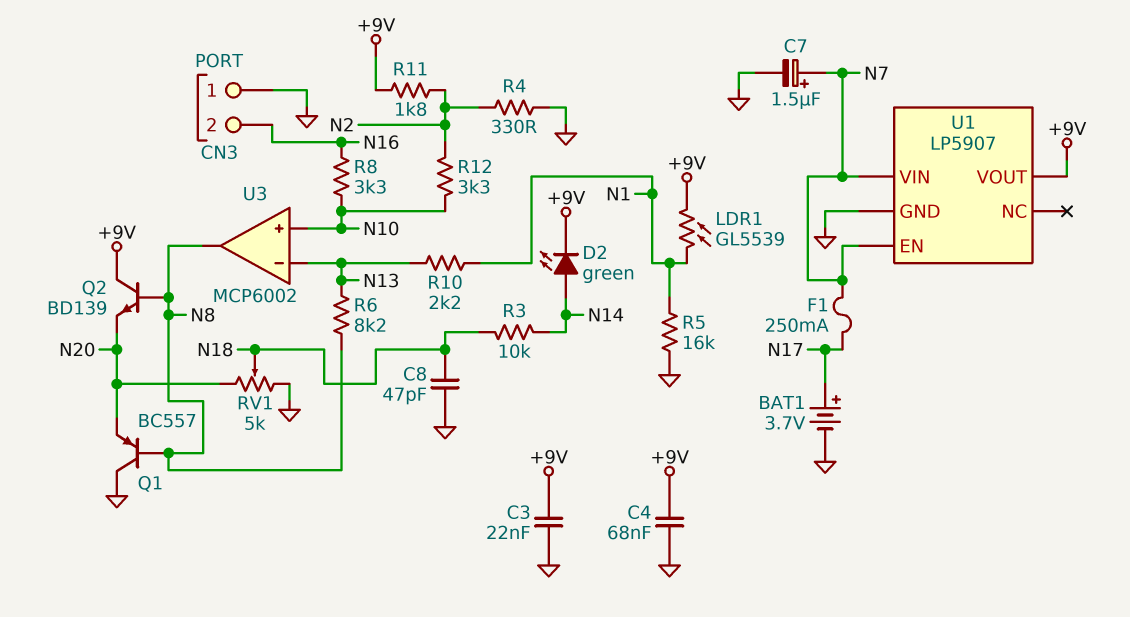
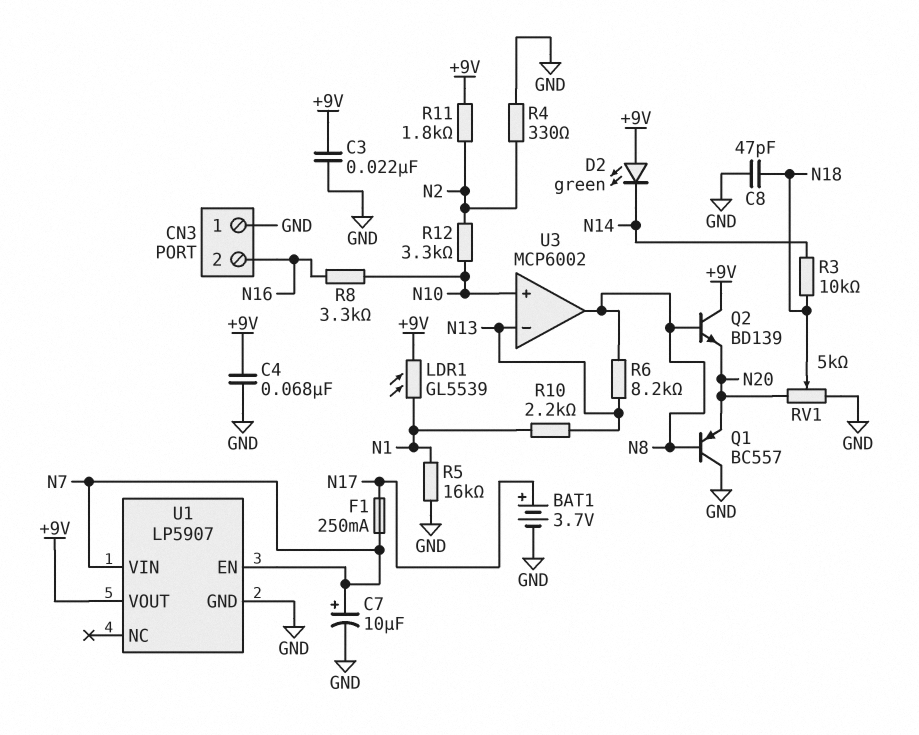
C7: 1.5uF (plus N7, minus GND) -> 10uF (plus N7, minus GND)
D2: LED green (A N14, K +9V) -> LED green (A +9V, K N14)

